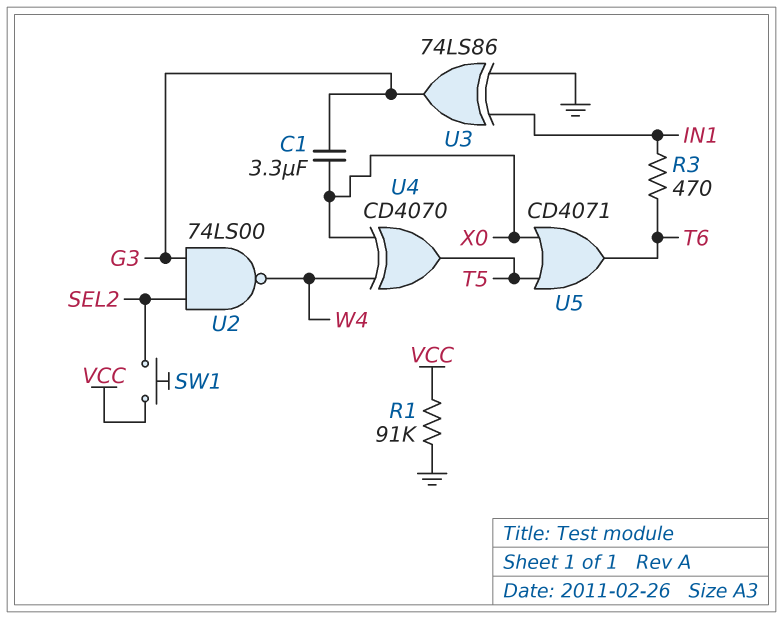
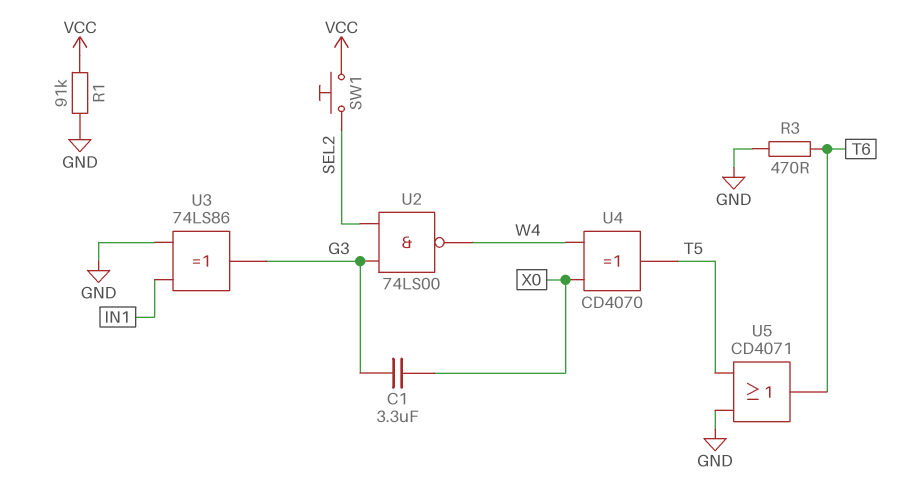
R3: 470 (IN1, T6) -> 470 (GND, T6)
U5: OR CD4071 (in T5, in X0, out T6) -> OR CD4071 (in GND, in T5, out T6)

